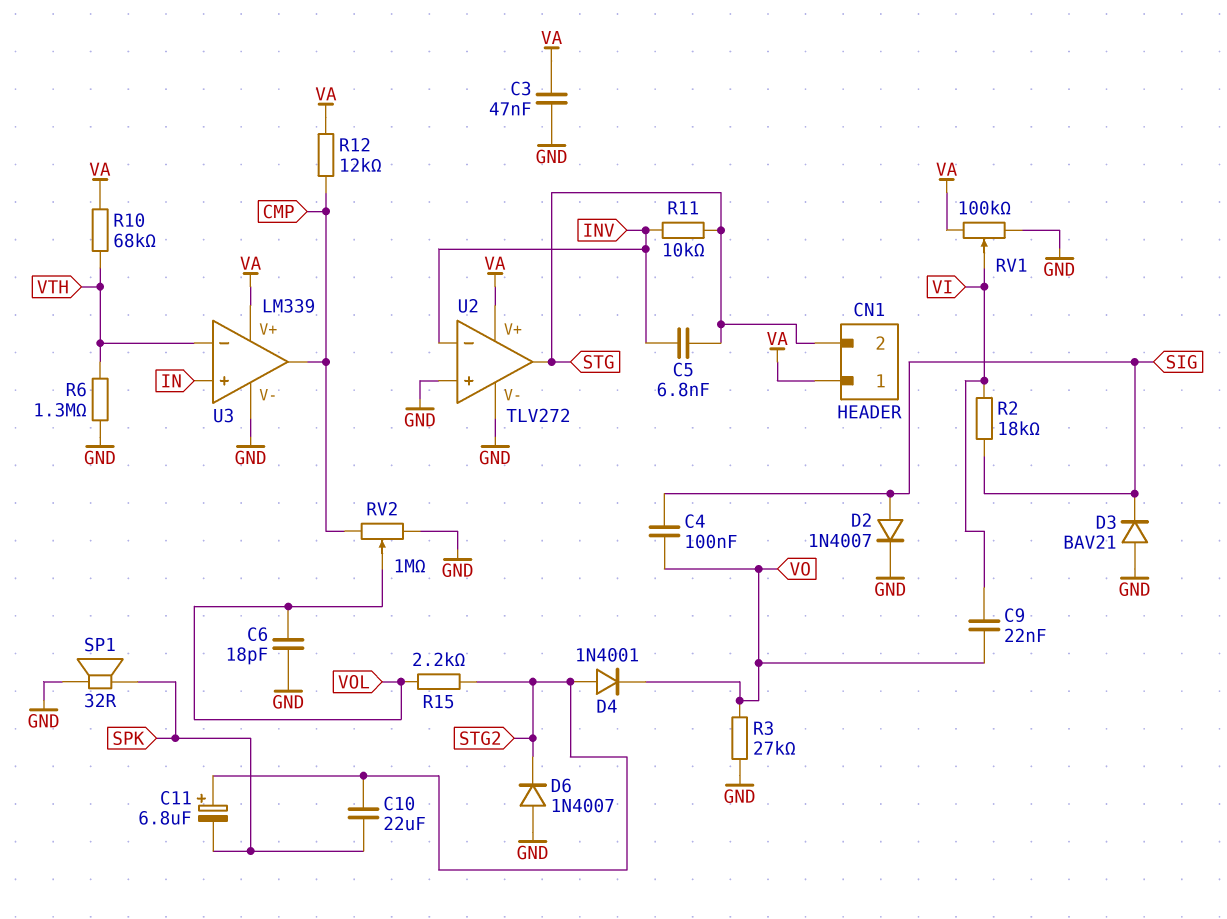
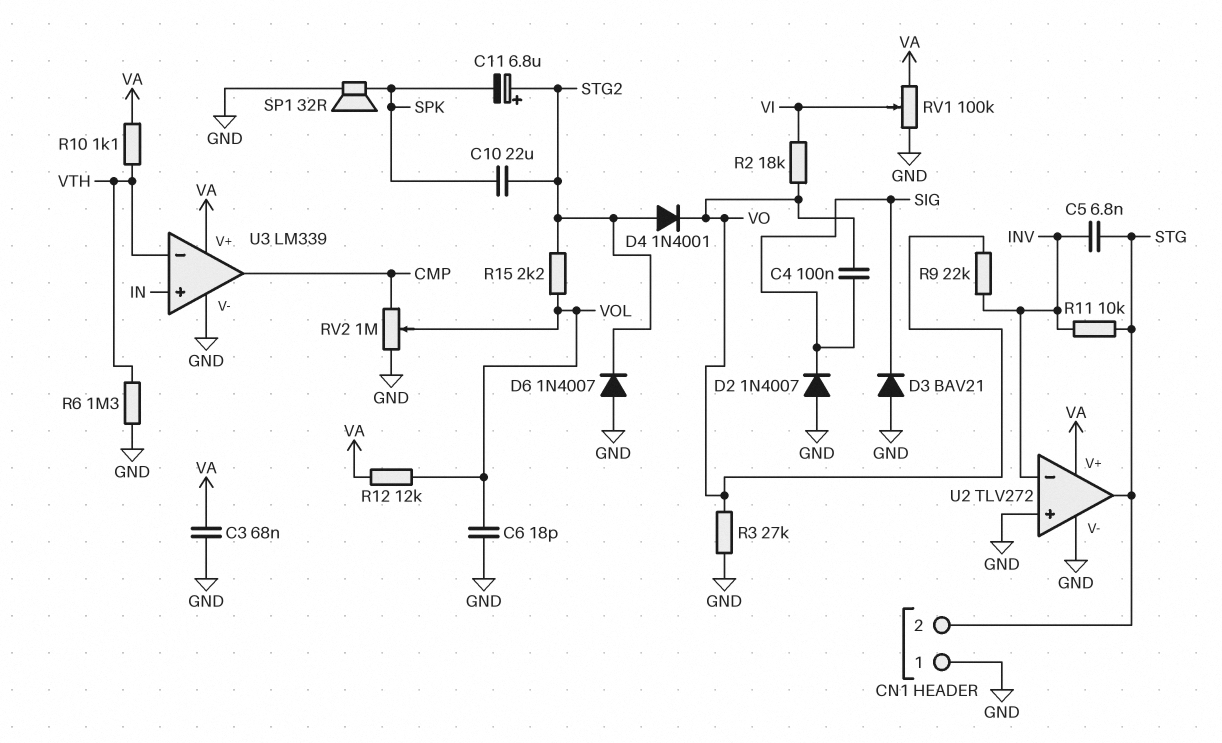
C3: 47nF (GND, VA) -> 68nF (GND, VA)
C9: 22nF (VI, VO) -> none
CN1 pin 1: VA -> GND
D2: diode 1N4007 (A SIG, K GND) -> diode 1N4007 (A GND, K SIG)
R2: 18k (SIG, VI) -> 18k (VI, VO)
R9: none -> 22k (INV, VO)
R10: 68k (VA, VTH) -> 1.1k (VA, VTH)
R12: 12k (CMP, VA) -> 12k (VA, VOL)

